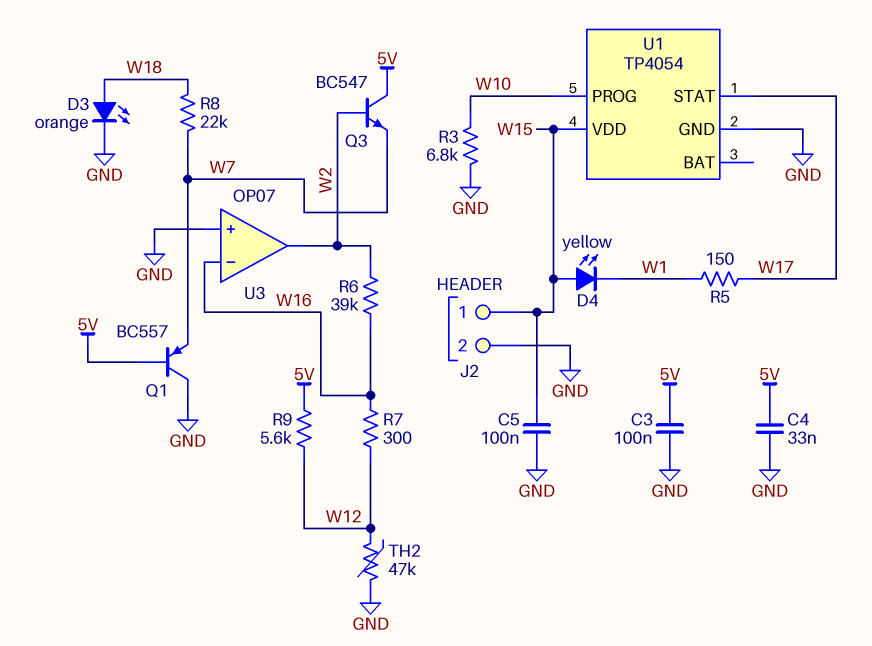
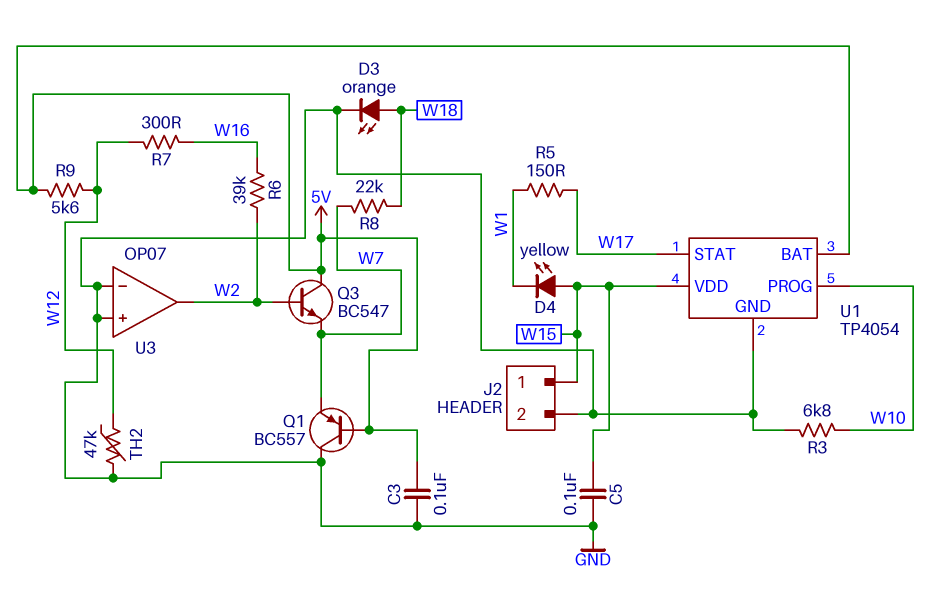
C4: 33nF (5V, GND) -> none
U1 pin BAT: none -> 5V
U3 pin in-: W16 -> GND

